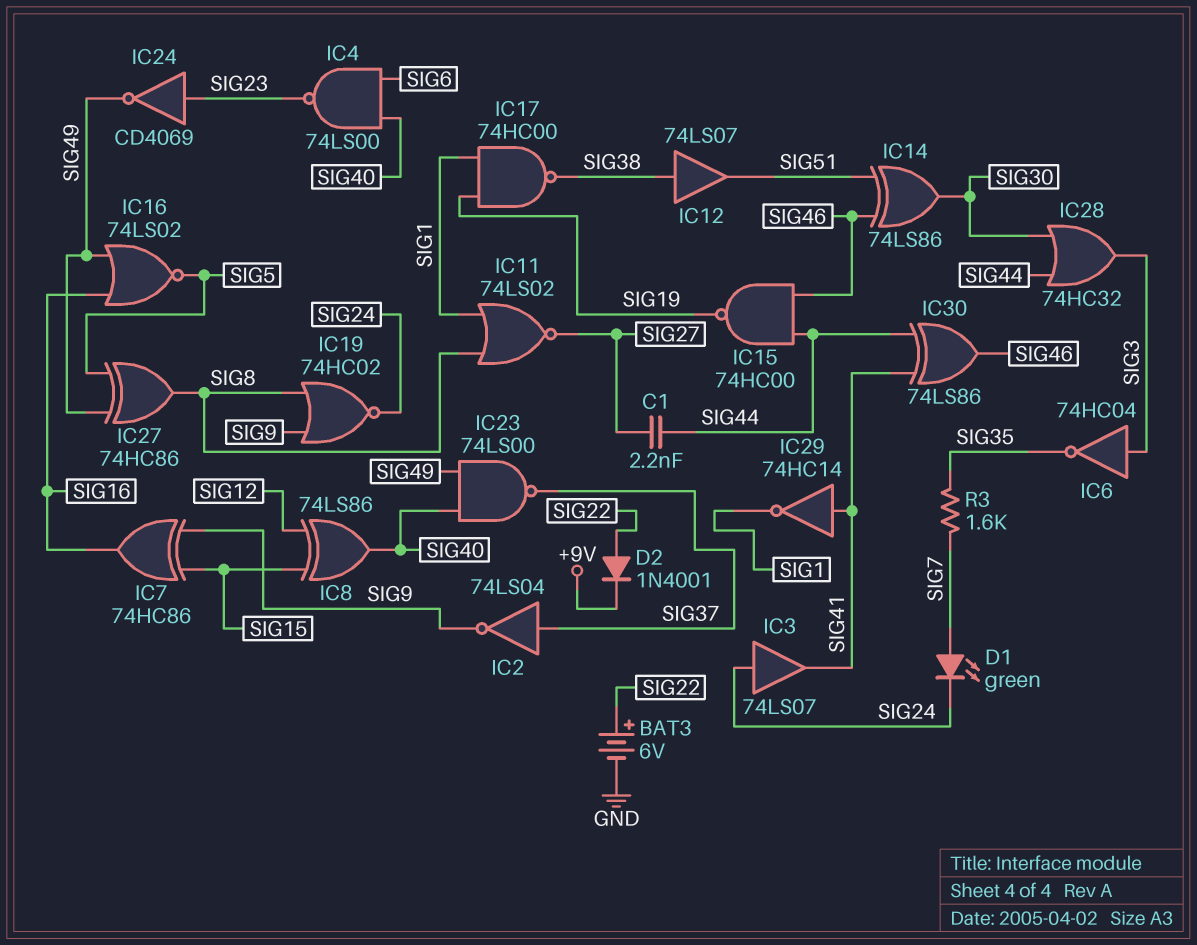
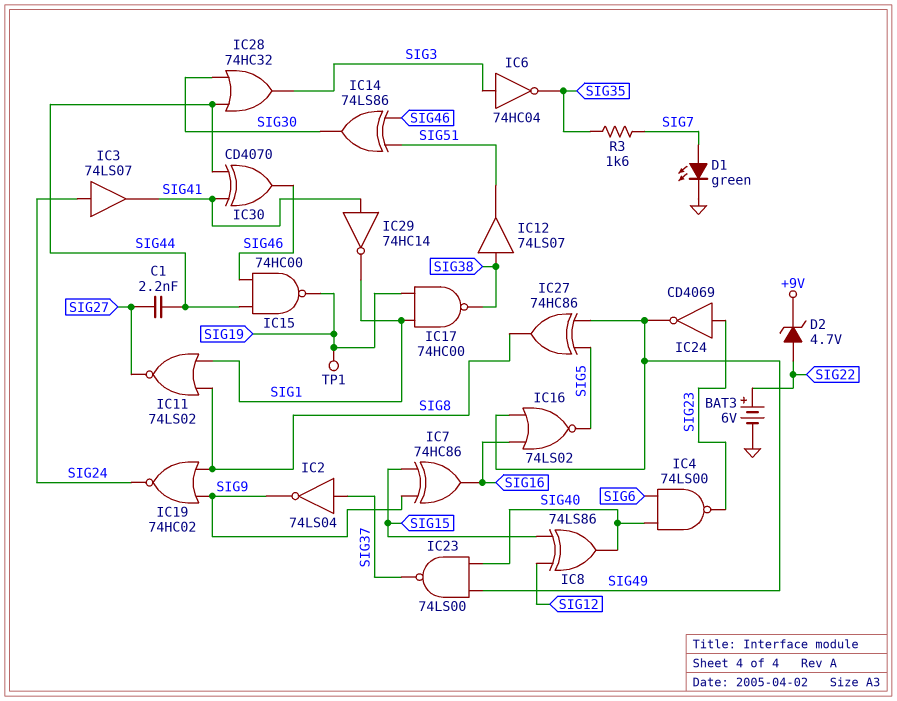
D1: LED green (A SIG7, K SIG24) -> LED green (A SIG7, K GND)
D2: diode 1N4001 (A SIG22, K +9V) -> zener 4.7V (A SIG22, K +9V)
IC30: XOR 74LS86 (in SIG41, in SIG44, out SIG46) -> XOR CD4070 (in SIG41, in SIG44, out SIG46)
TP1: none -> test point (SIG19)

